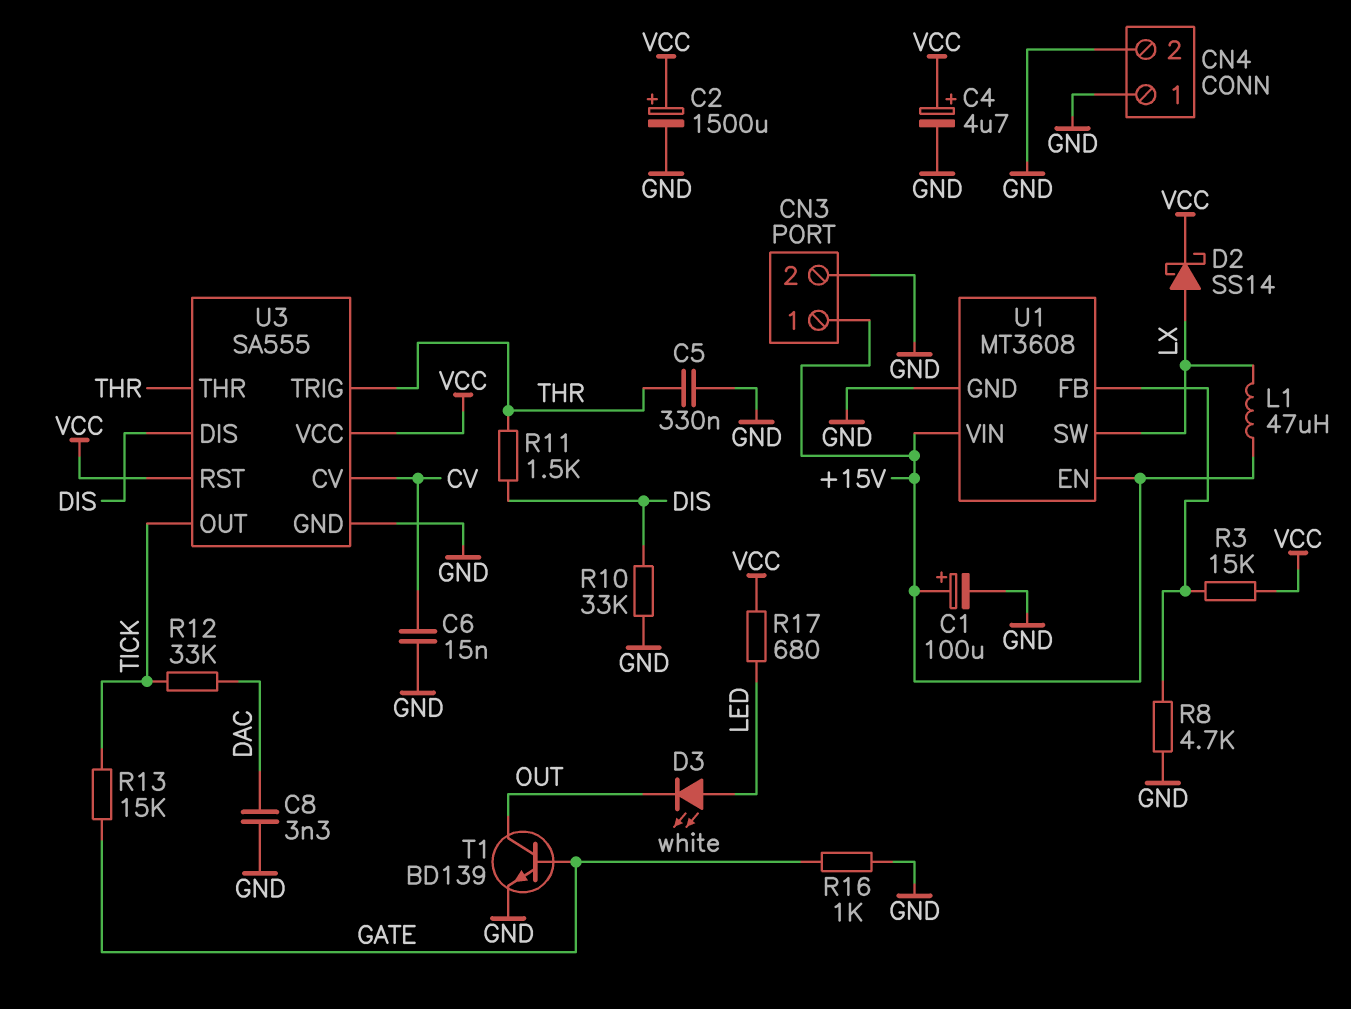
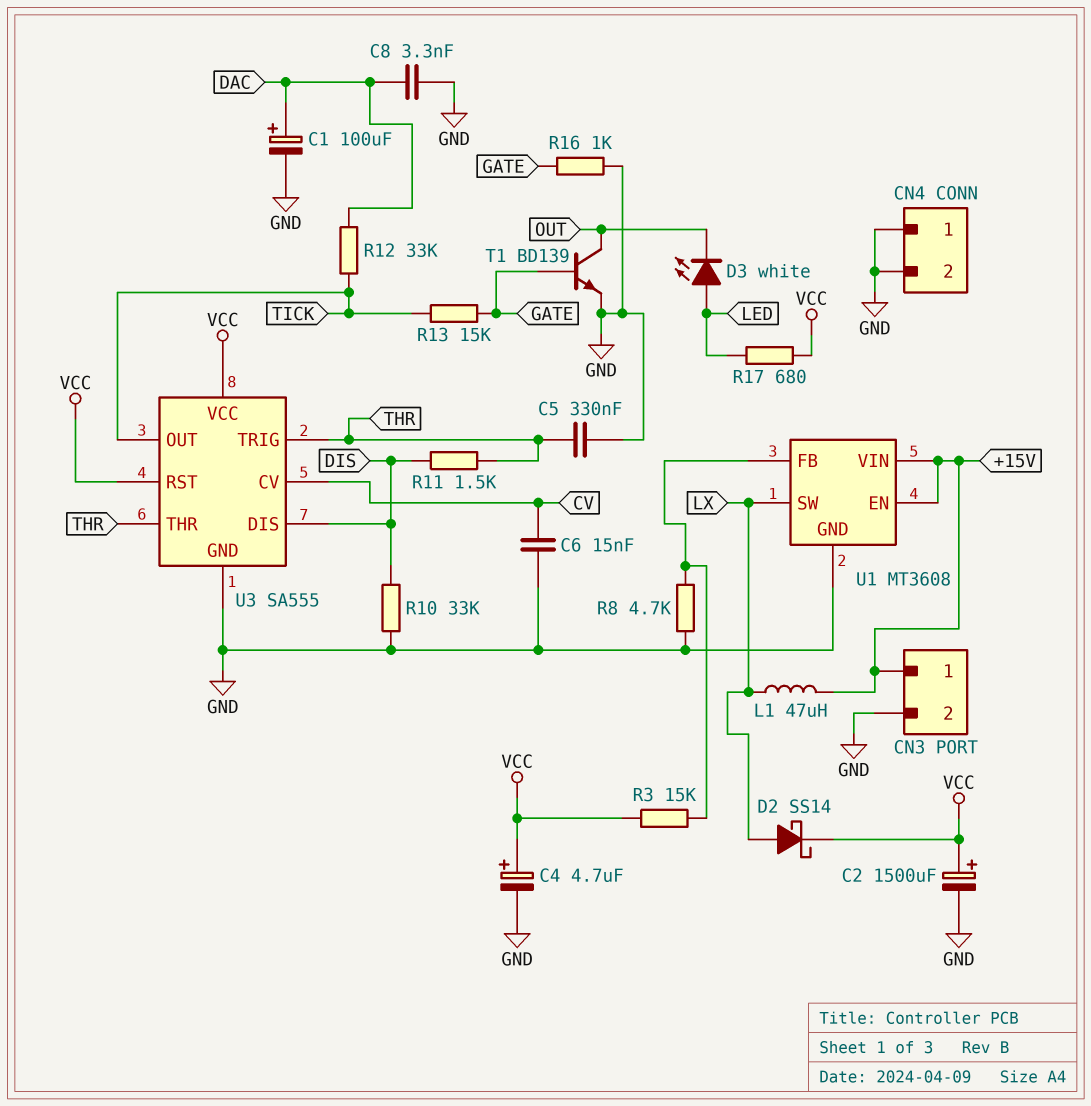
C1: 100uF (plus +15V, minus GND) -> 100uF (plus DAC, minus GND)

